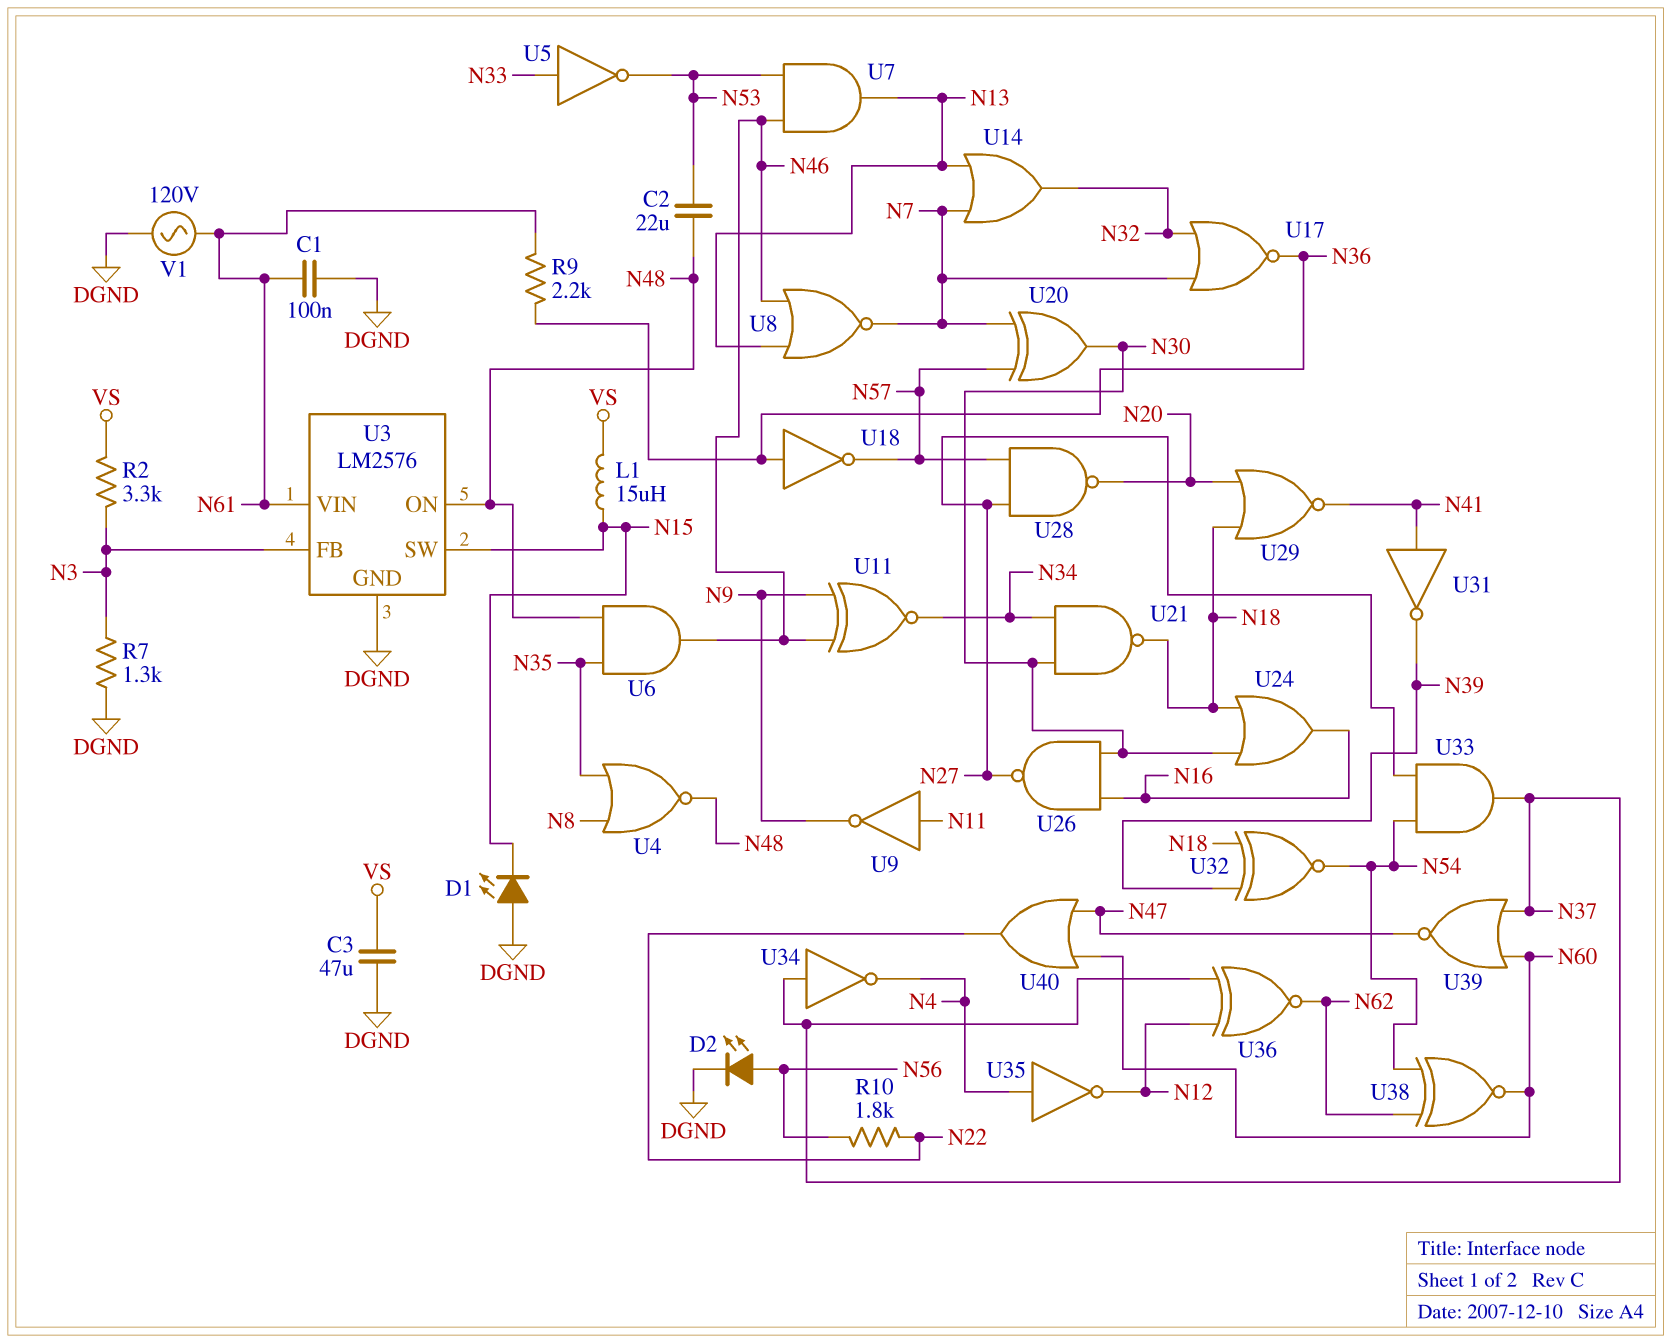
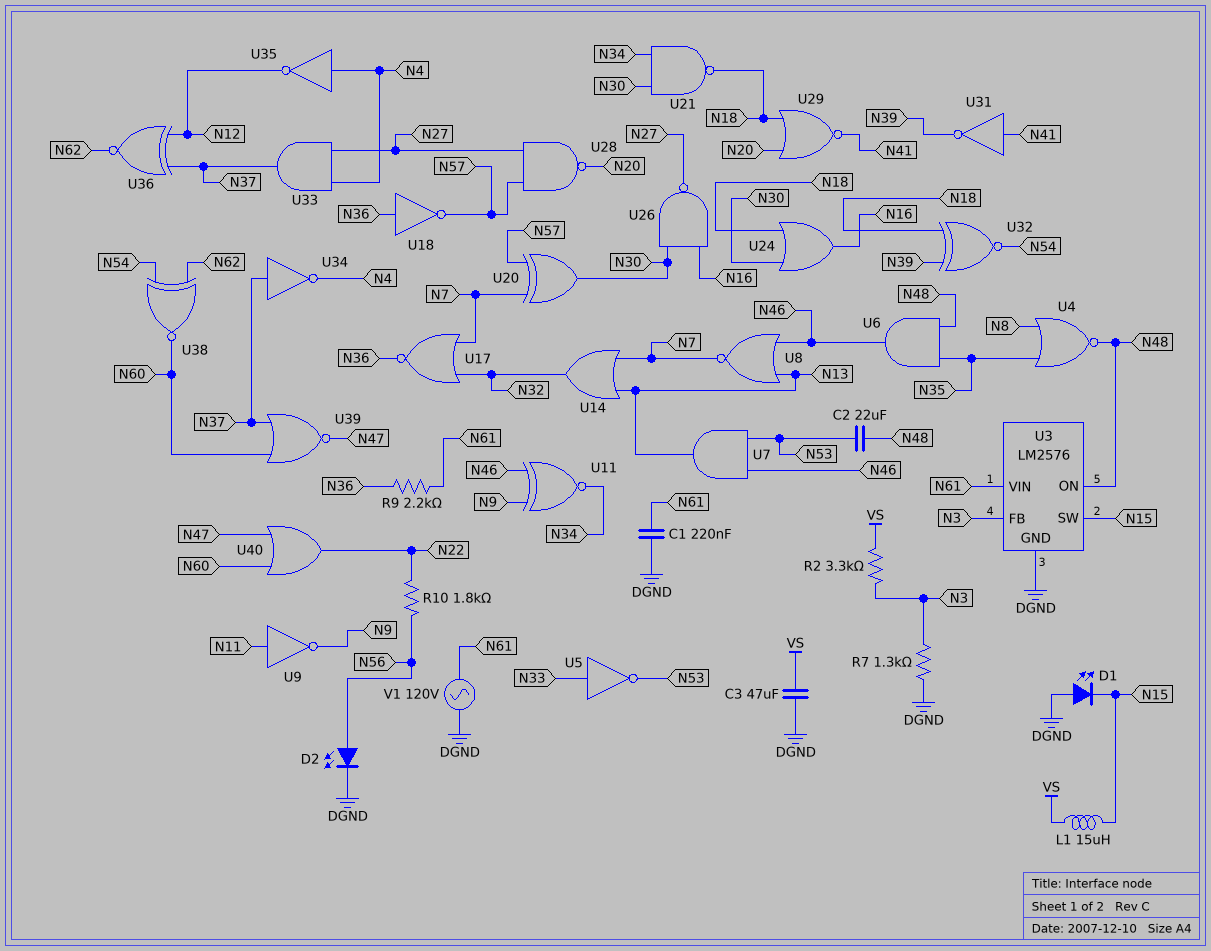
C1: 100nF (DGND, N61) -> 220nF (DGND, N61)
U33: AND (in N27, in N54, out N37) -> AND (in N4, in N27, out N37)

